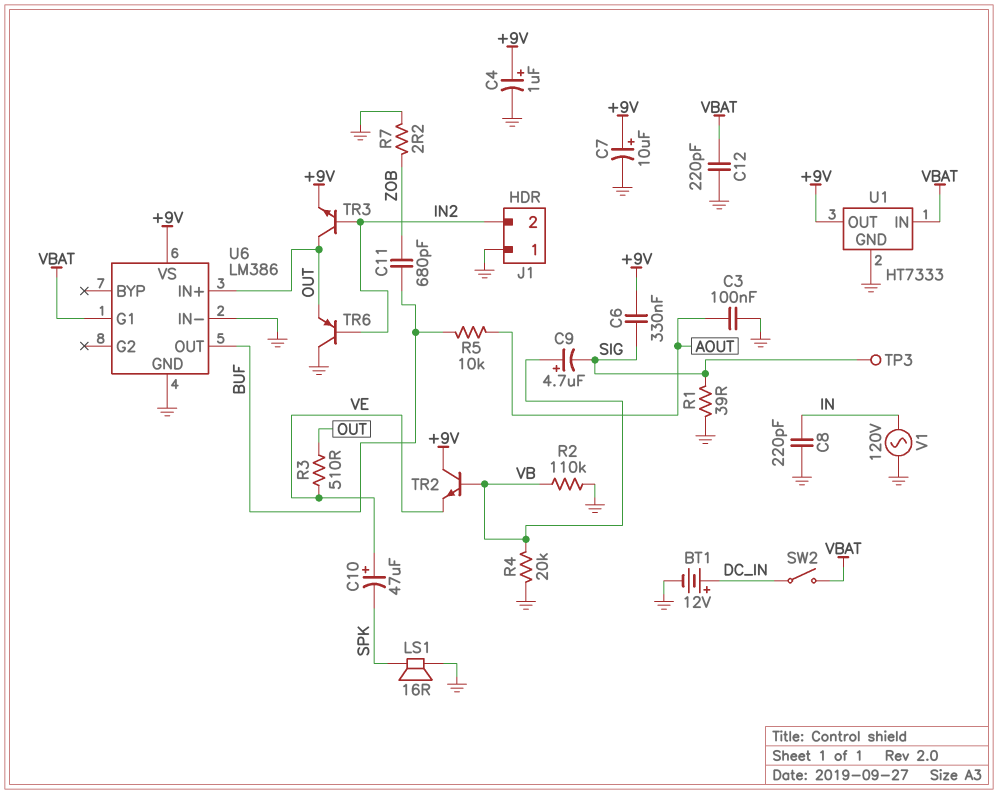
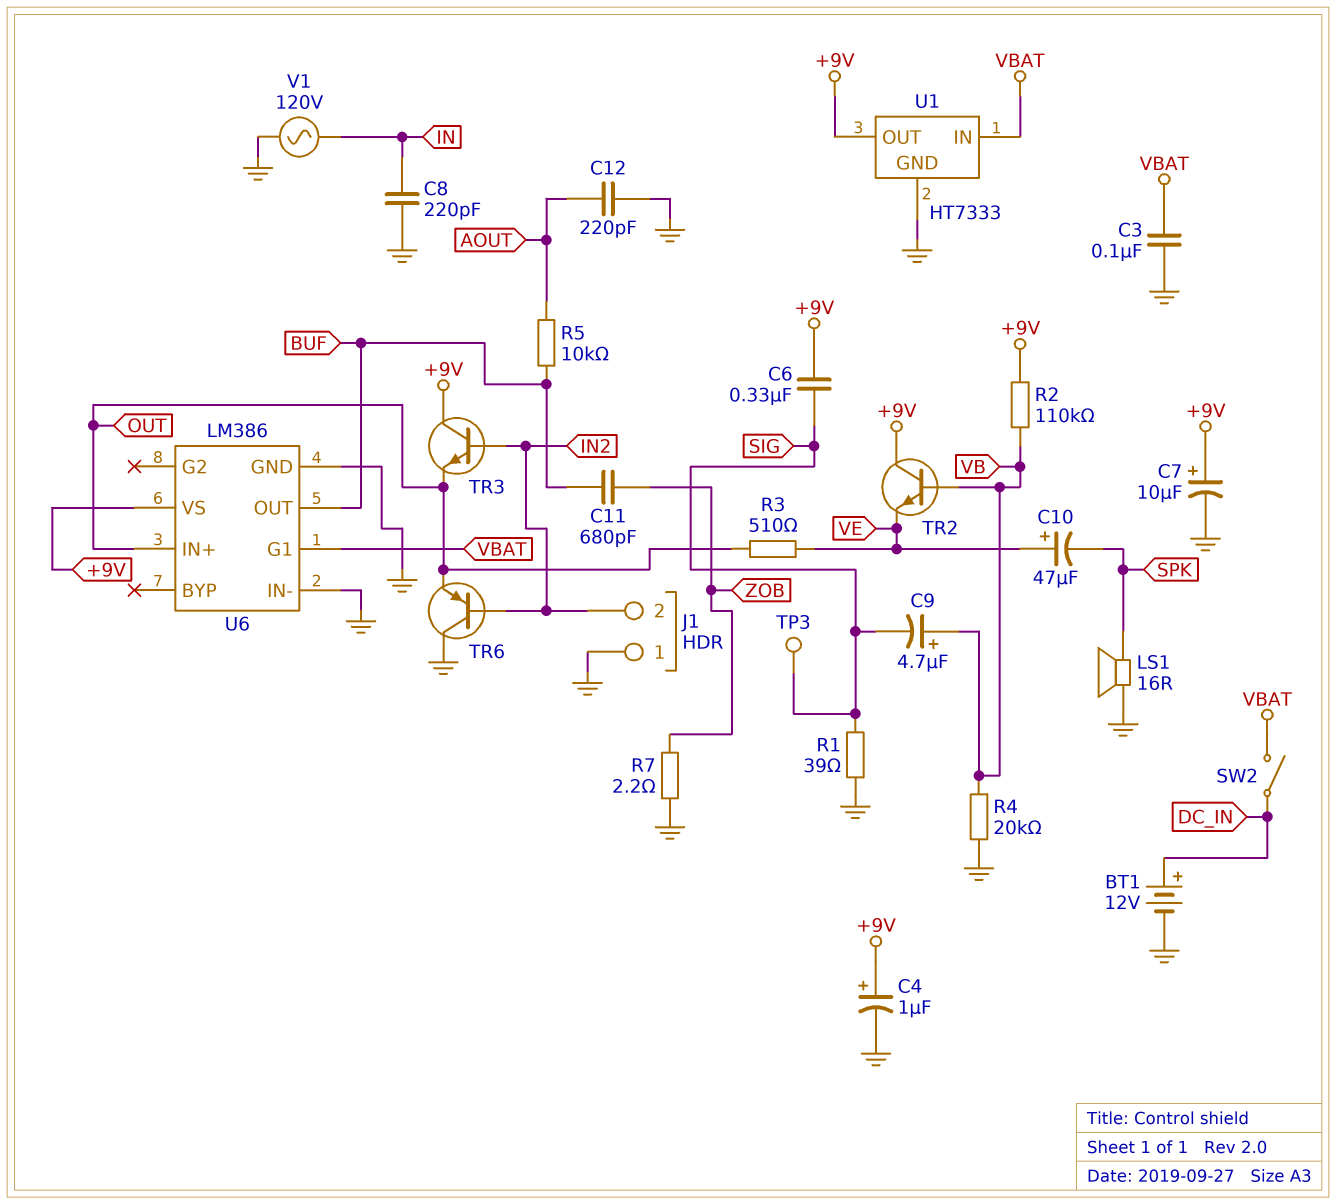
C3: 100nF (AOUT, GND) -> 100nF (GND, VBAT)
C12: 220pF (GND, VBAT) -> 220pF (AOUT, GND)
R2: 110k (GND, VB) -> 110k (+9V, VB)
TR3: NPN (B IN2, C OUT, E +9V) -> NPN (B IN2, C +9V, E OUT)

